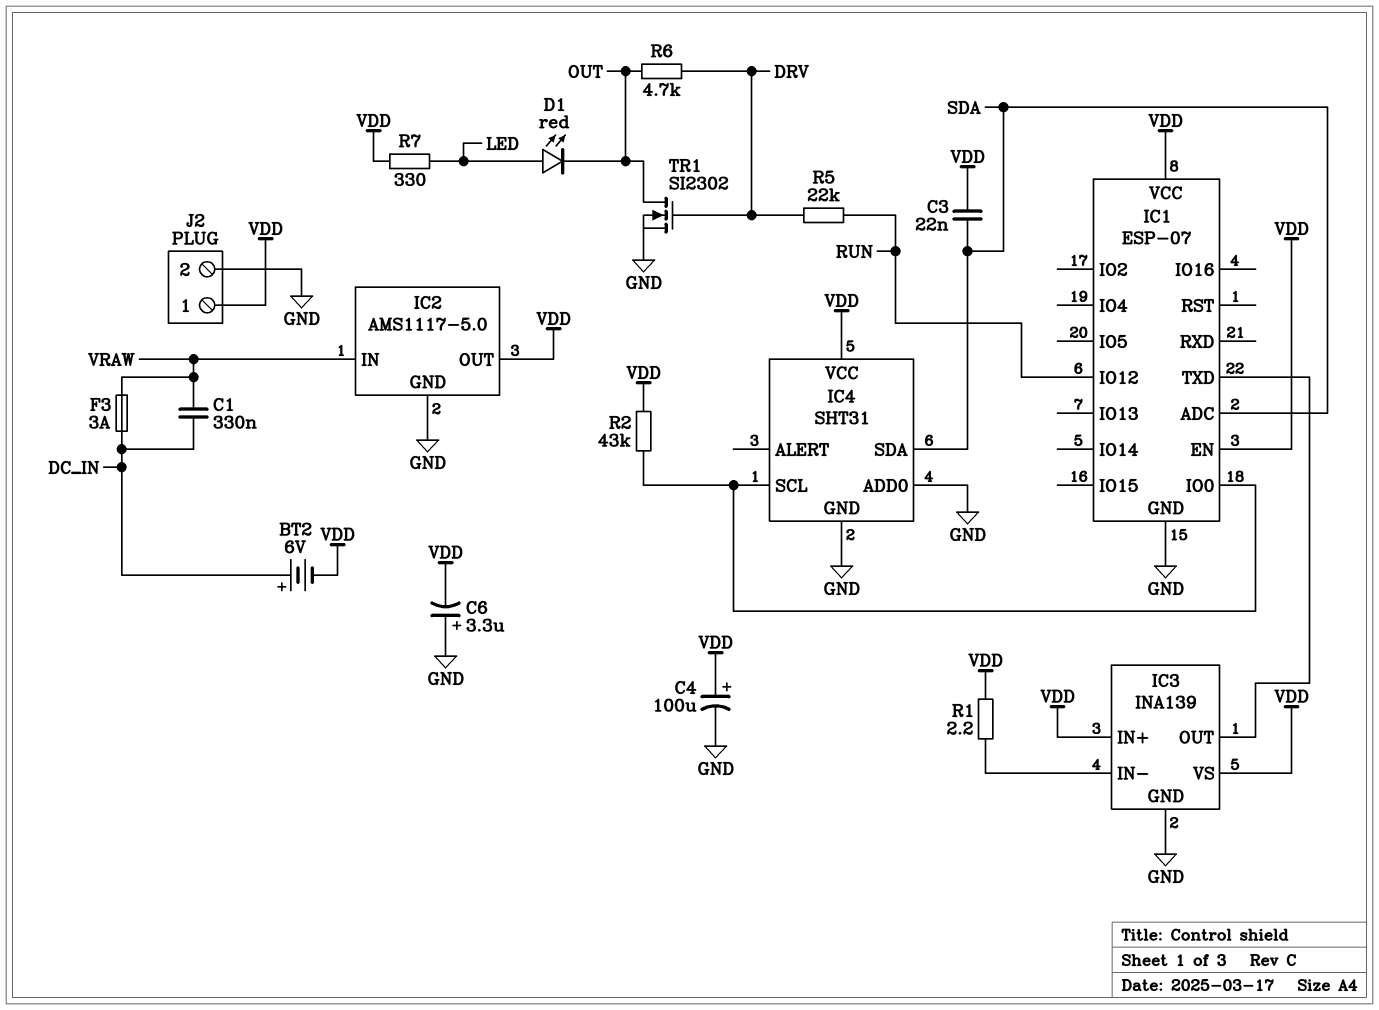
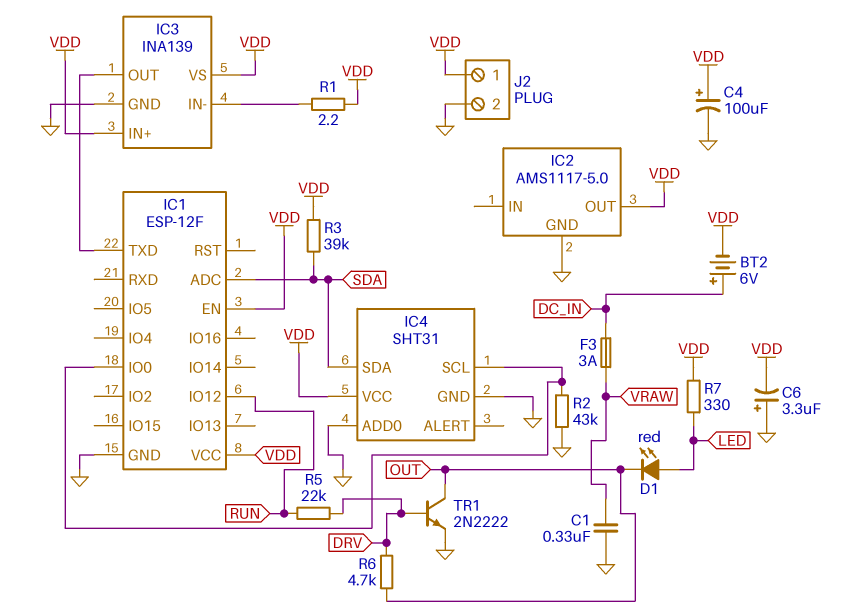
C1: 330nF (DC_IN, VRAW) -> 330nF (GND, VRAW)
C3: 22nF (SDA, VDD) -> none
IC1: ESP-07 -> ESP-12F
IC2 pin IN: VRAW -> none
R2: 43k (IC1/IO0, VDD) -> 43k (GND, IC1/IO0)
R3: none -> 39k (SDA, VDD)
TR1: NMOS SI2302 (G DRV, D OUT, S GND) -> NPN 2N2222 (B DRV, C OUT, E GND)

